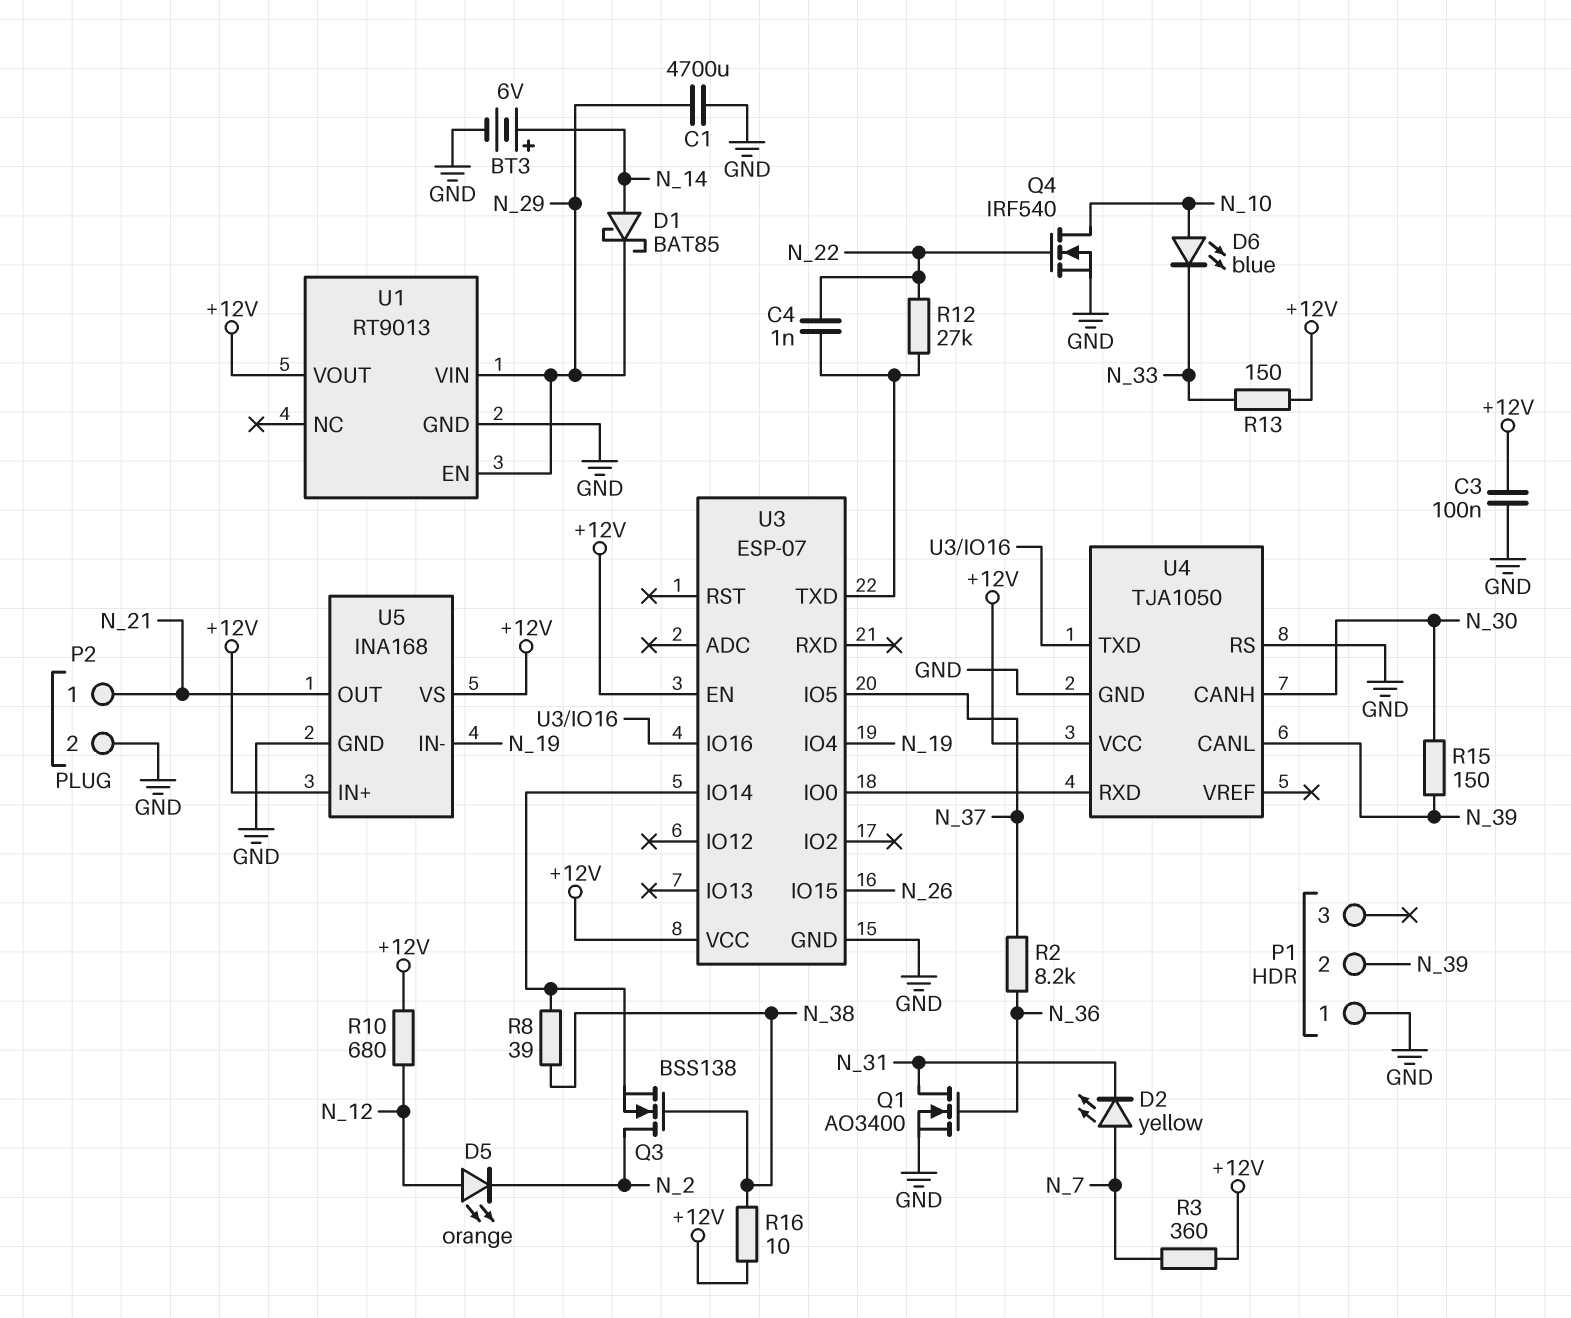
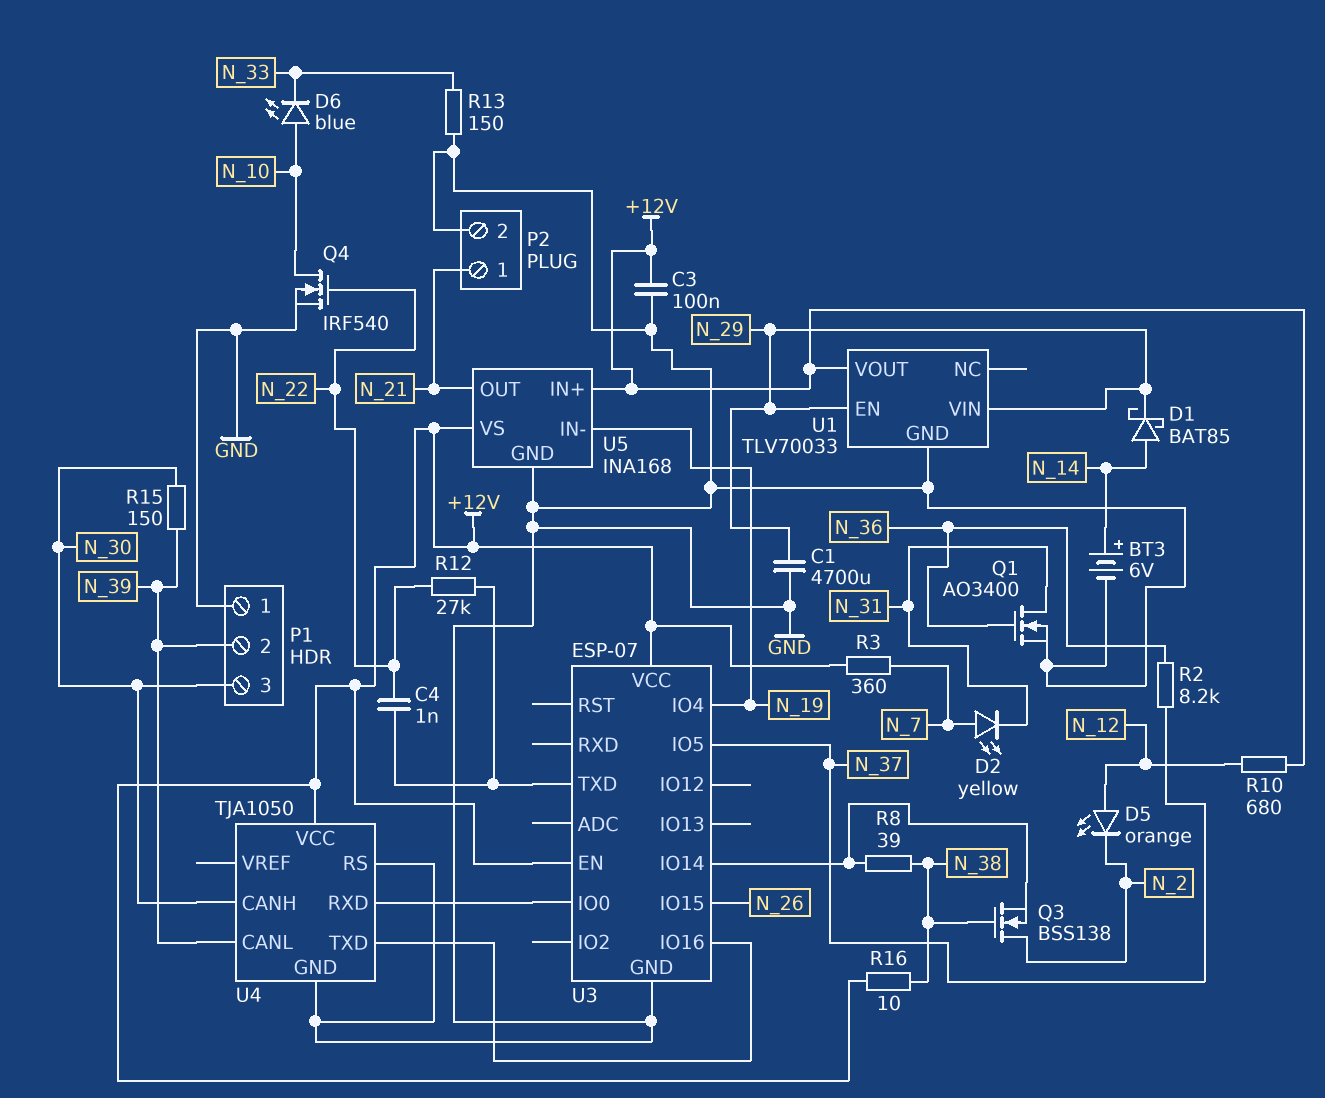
P1 pin 3: none -> N_30
R13: 150 (+12V, N_33) -> 150 (GND, N_33)
U1: RT9013 -> TLV70033

